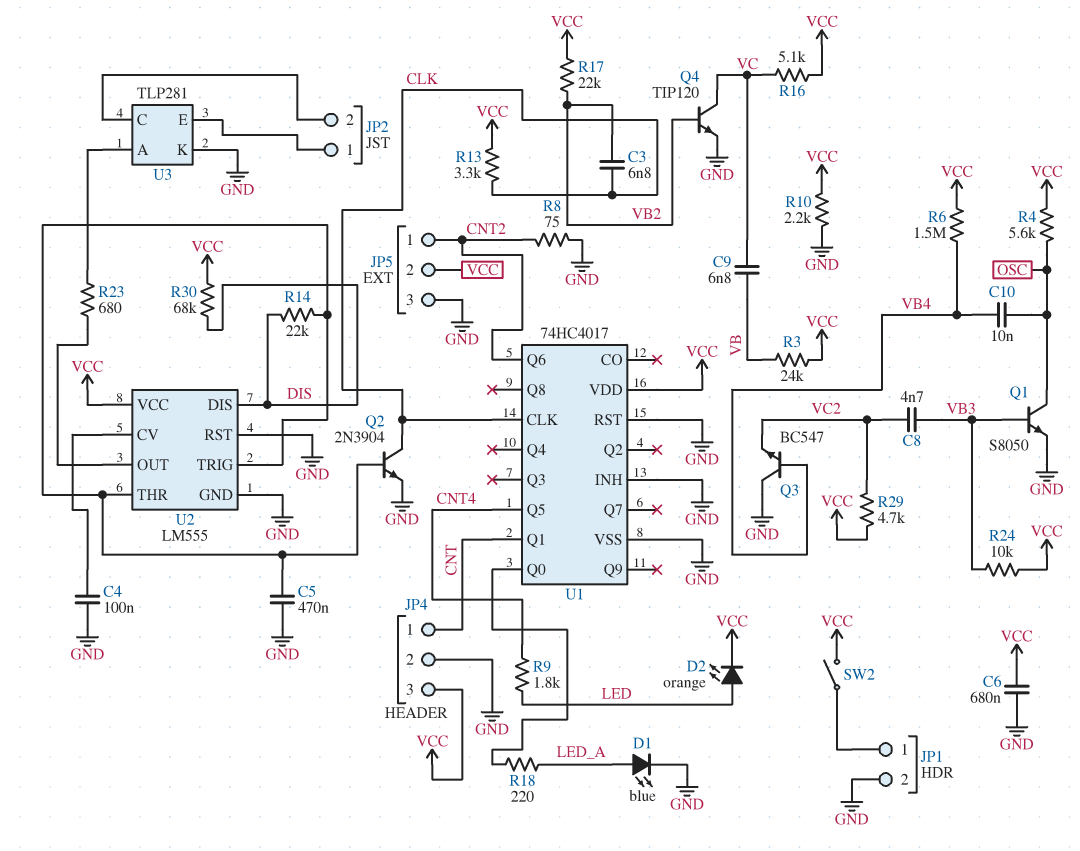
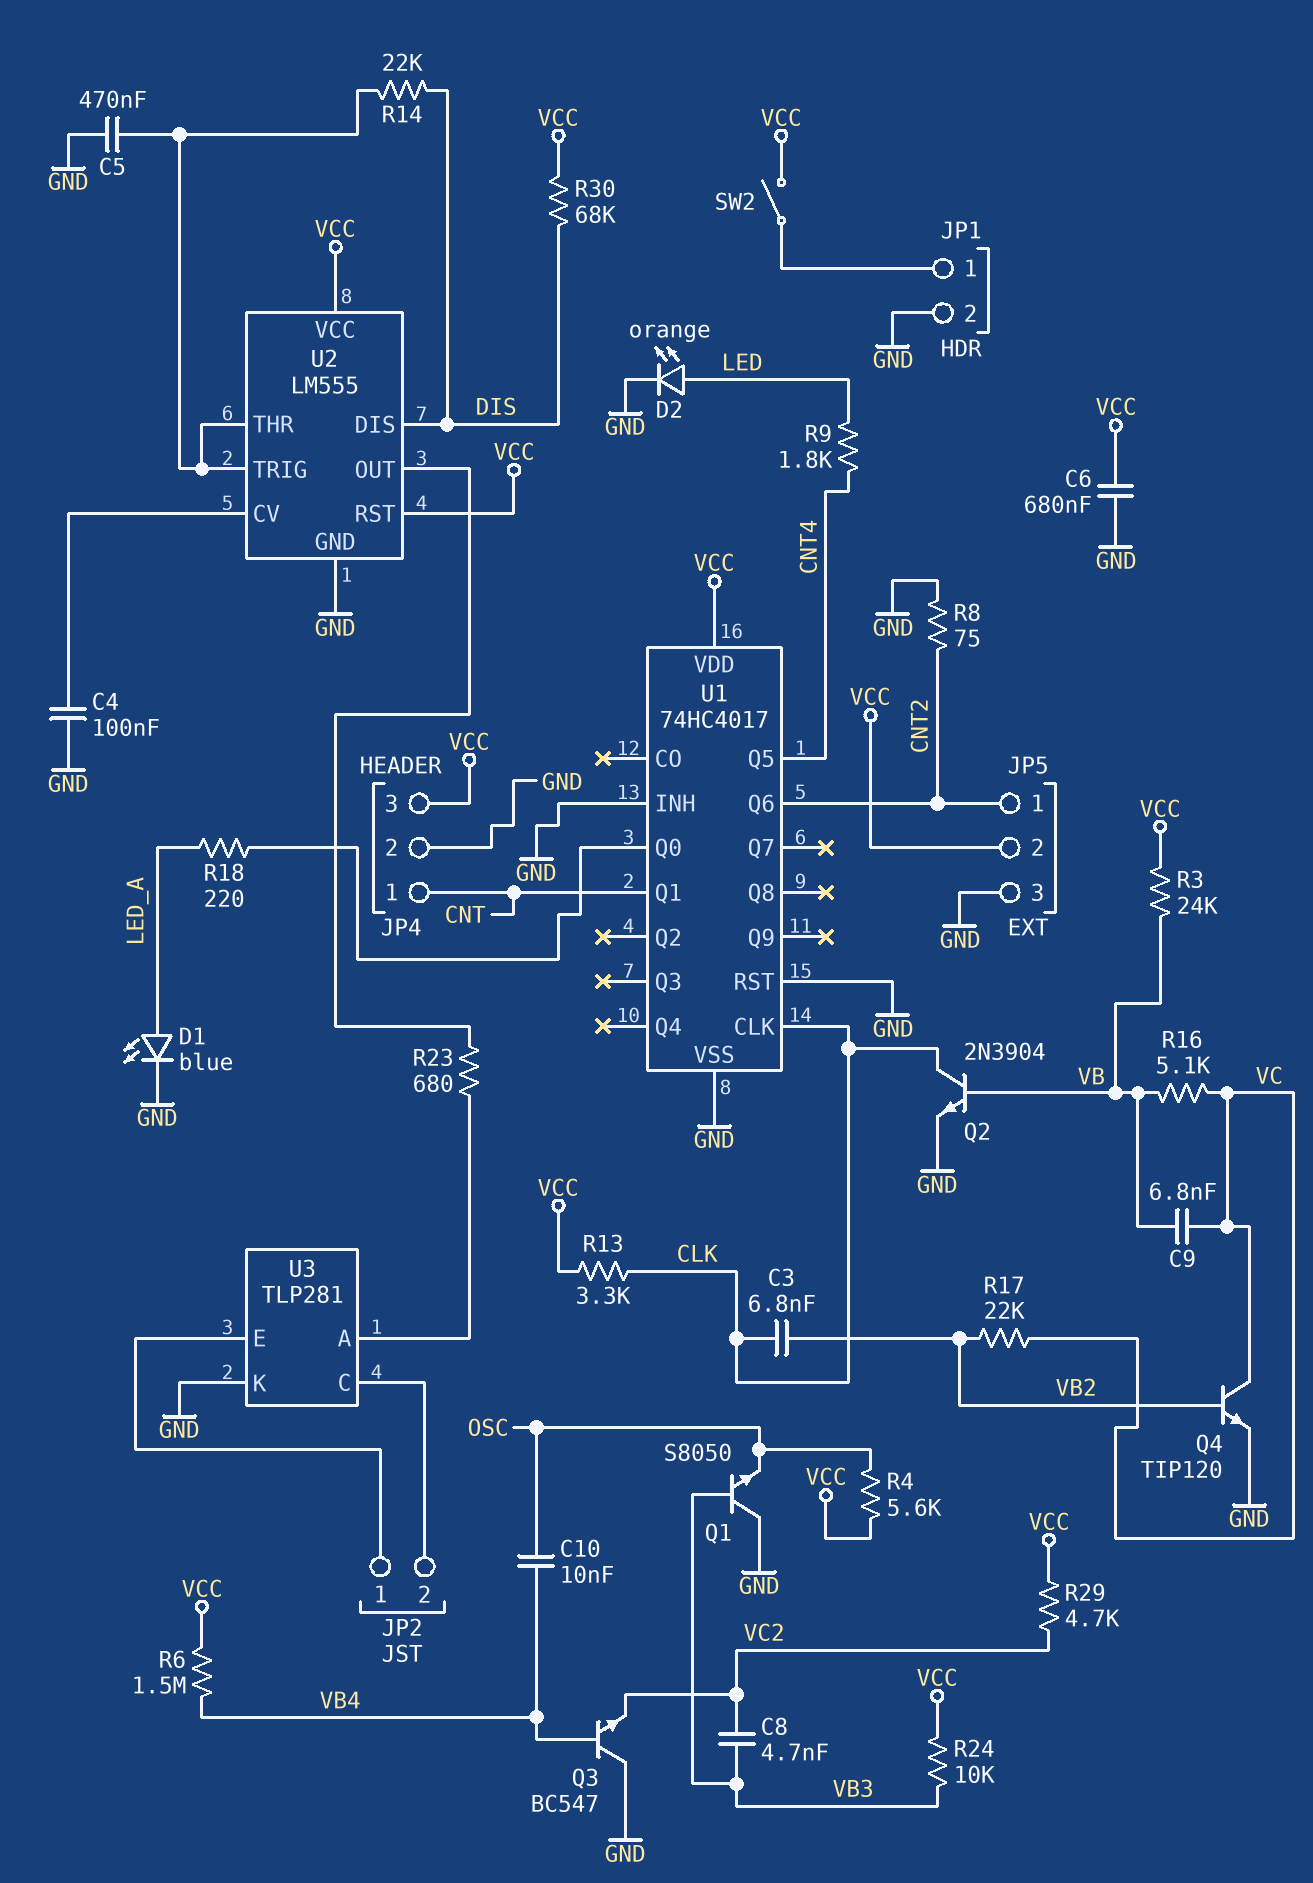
D2: LED orange (A LED, K VCC) -> LED orange (A LED, K GND)
Q1: NPN S8050 (B VB3, C OSC, E GND) -> NPN S8050 (B VB3, C GND, E OSC)
Q2: NPN 2N3904 (B U2/THR, C CLK, E GND) -> NPN 2N3904 (B VB, C CLK, E GND)
R10: 2.2k (GND, VCC) -> none
R16: 5.1k (VC, VCC) -> 5.1k (VB, VC)
R17: 22k (VB2, VCC) -> 22k (VB2, VC)
U2 pin RST: GND -> VCC

